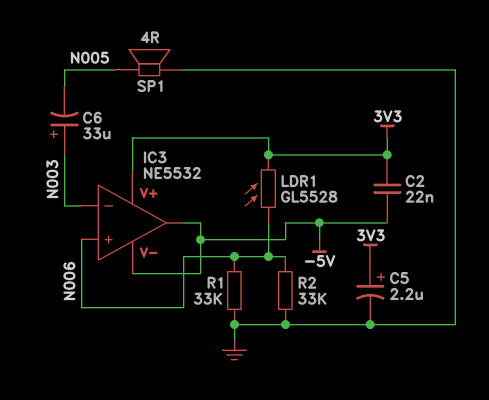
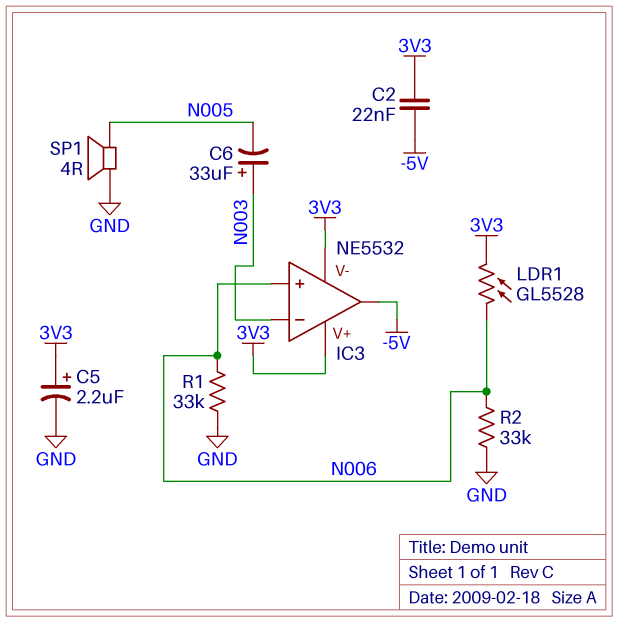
IC3 pin V-: -5V -> 3V3

